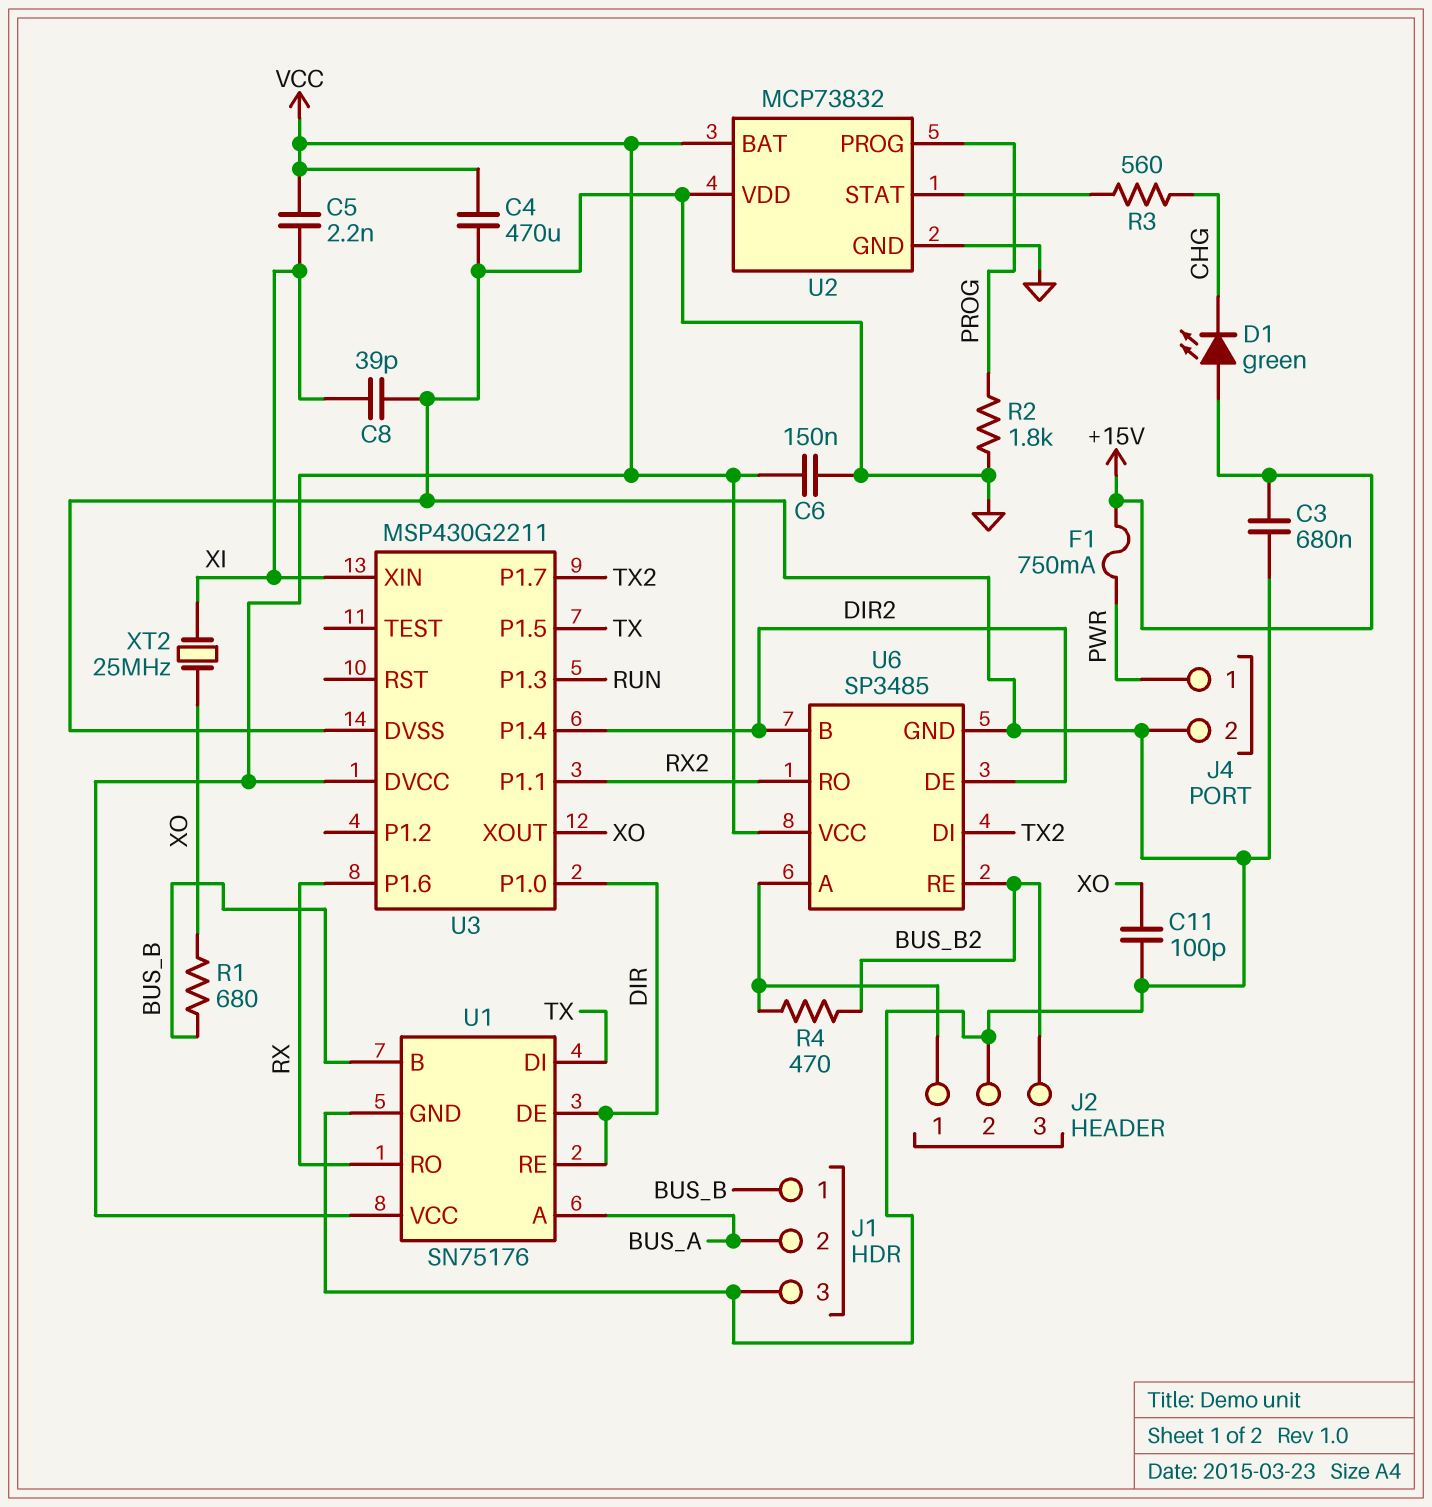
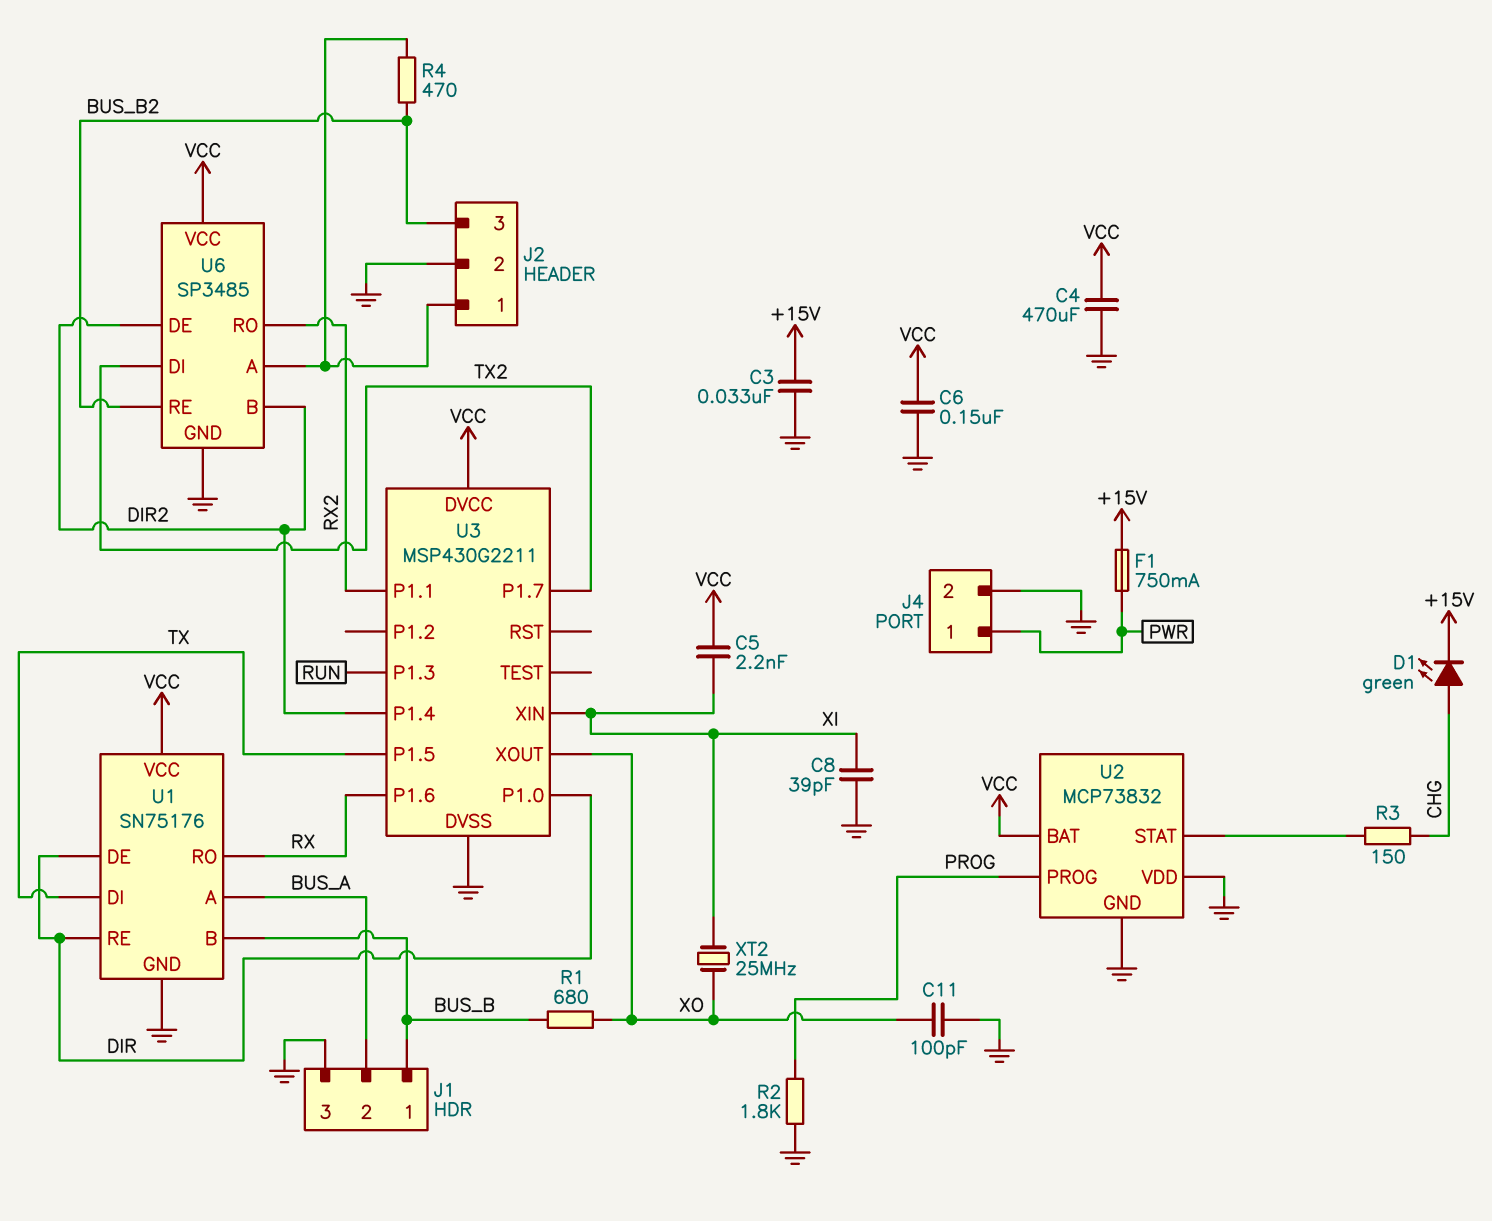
C3: 680nF (+15V, GND) -> 33nF (+15V, GND)
D1: LED green (A +15V, K CHG) -> LED green (A CHG, K +15V)
R3: 560 (CHG, U2/STAT) -> 150 (CHG, U2/STAT)

